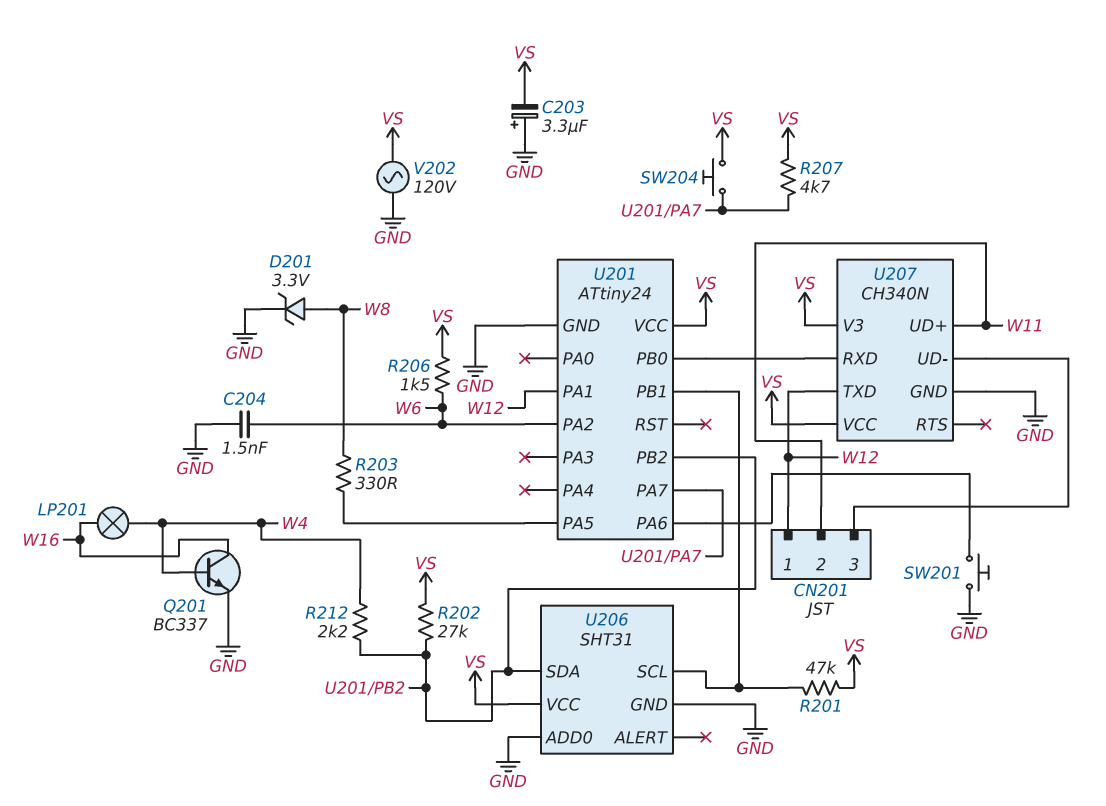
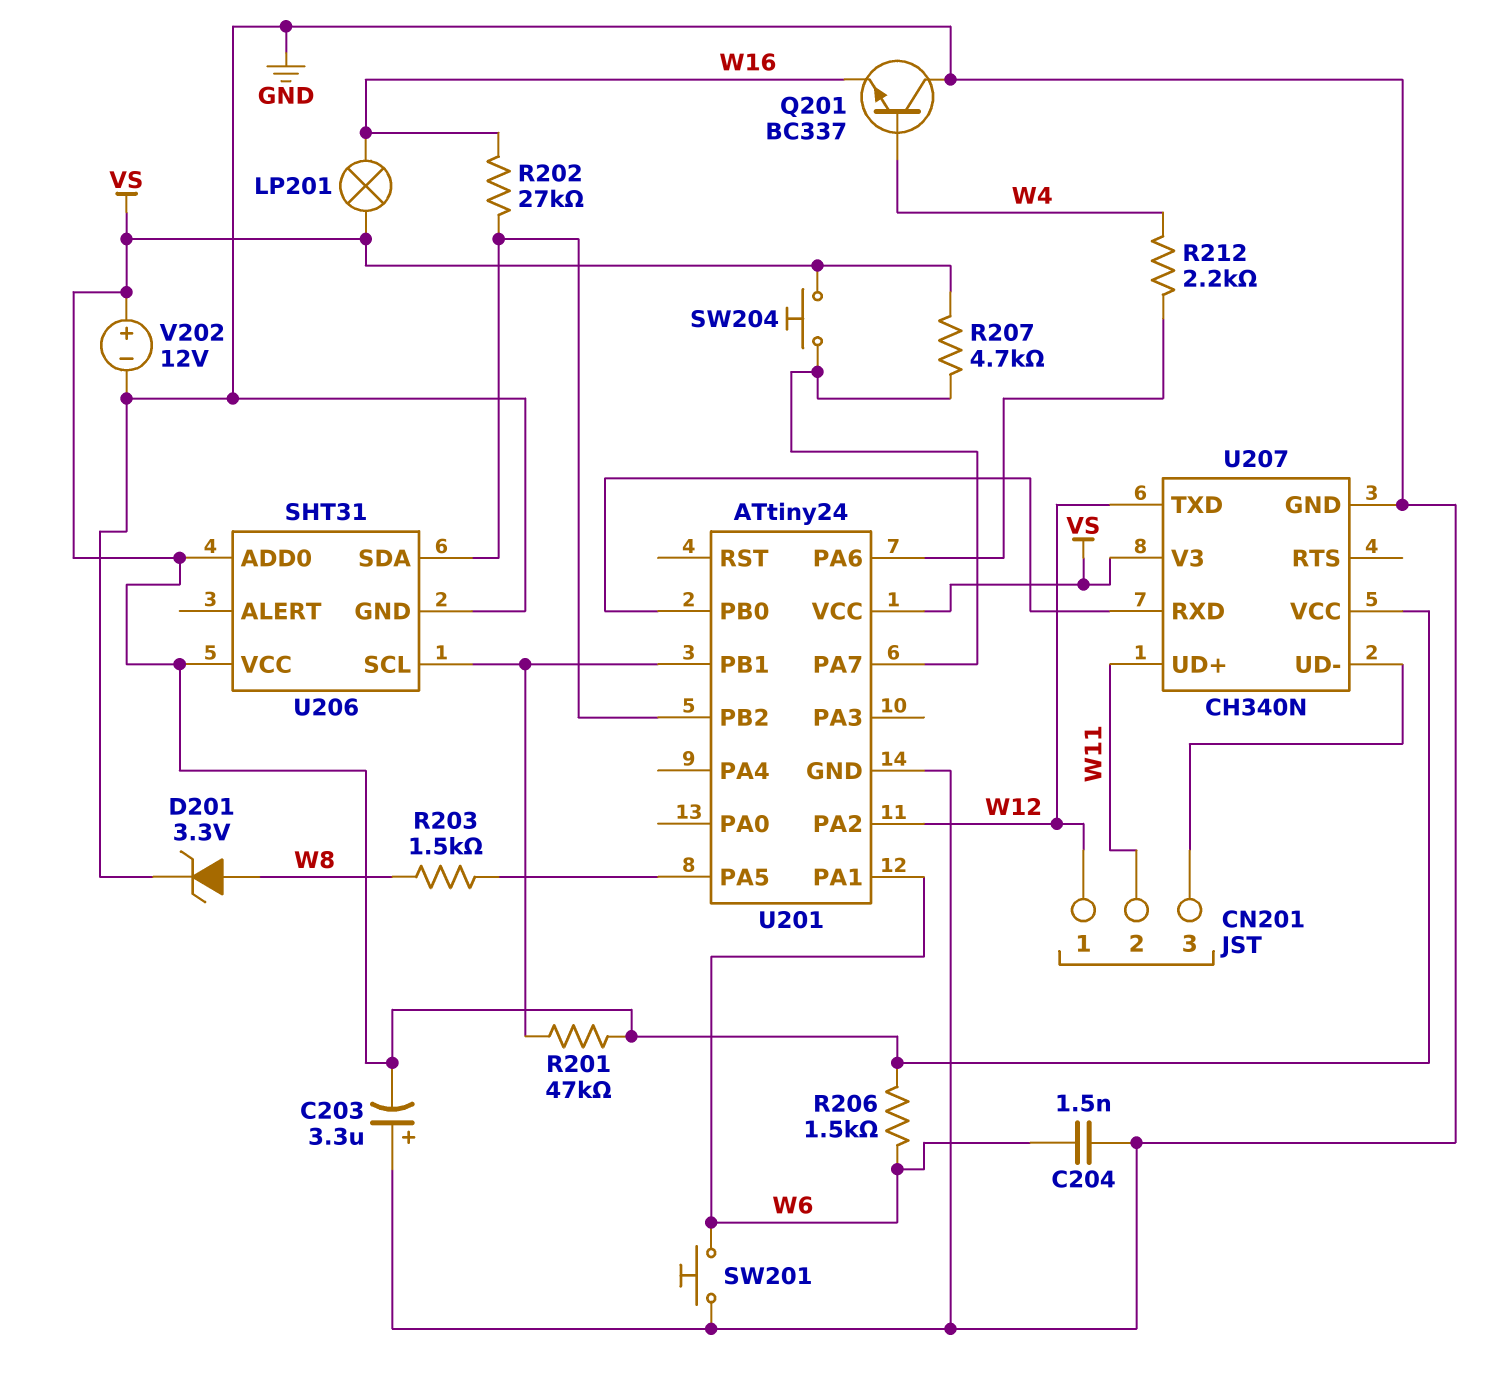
LP201: lamp (W4, W16) -> lamp (VS, W16)
Q201: NPN BC337 (B W4, C W16, E GND) -> NPN BC337 (B W4, C GND, E W16)
R202: 27k (U201/PB2, VS) -> 27k (U201/PB2, W16)
R203: 330 (U201/PA5, W8) -> 1.5k (U201/PA5, W8)
R212: 2.2k (U201/PB2, W4) -> 2.2k (U201/PA6, W4)
SW201: button (GND, U201/PA6) -> button (GND, W6)
U201 pin PA1: W12 -> W6
U201 pin PA2: W6 -> W12
U206 pin ADD0: GND -> VS
V202: AC 120V (GND, VS) -> 12V (plus VS, minus GND)

